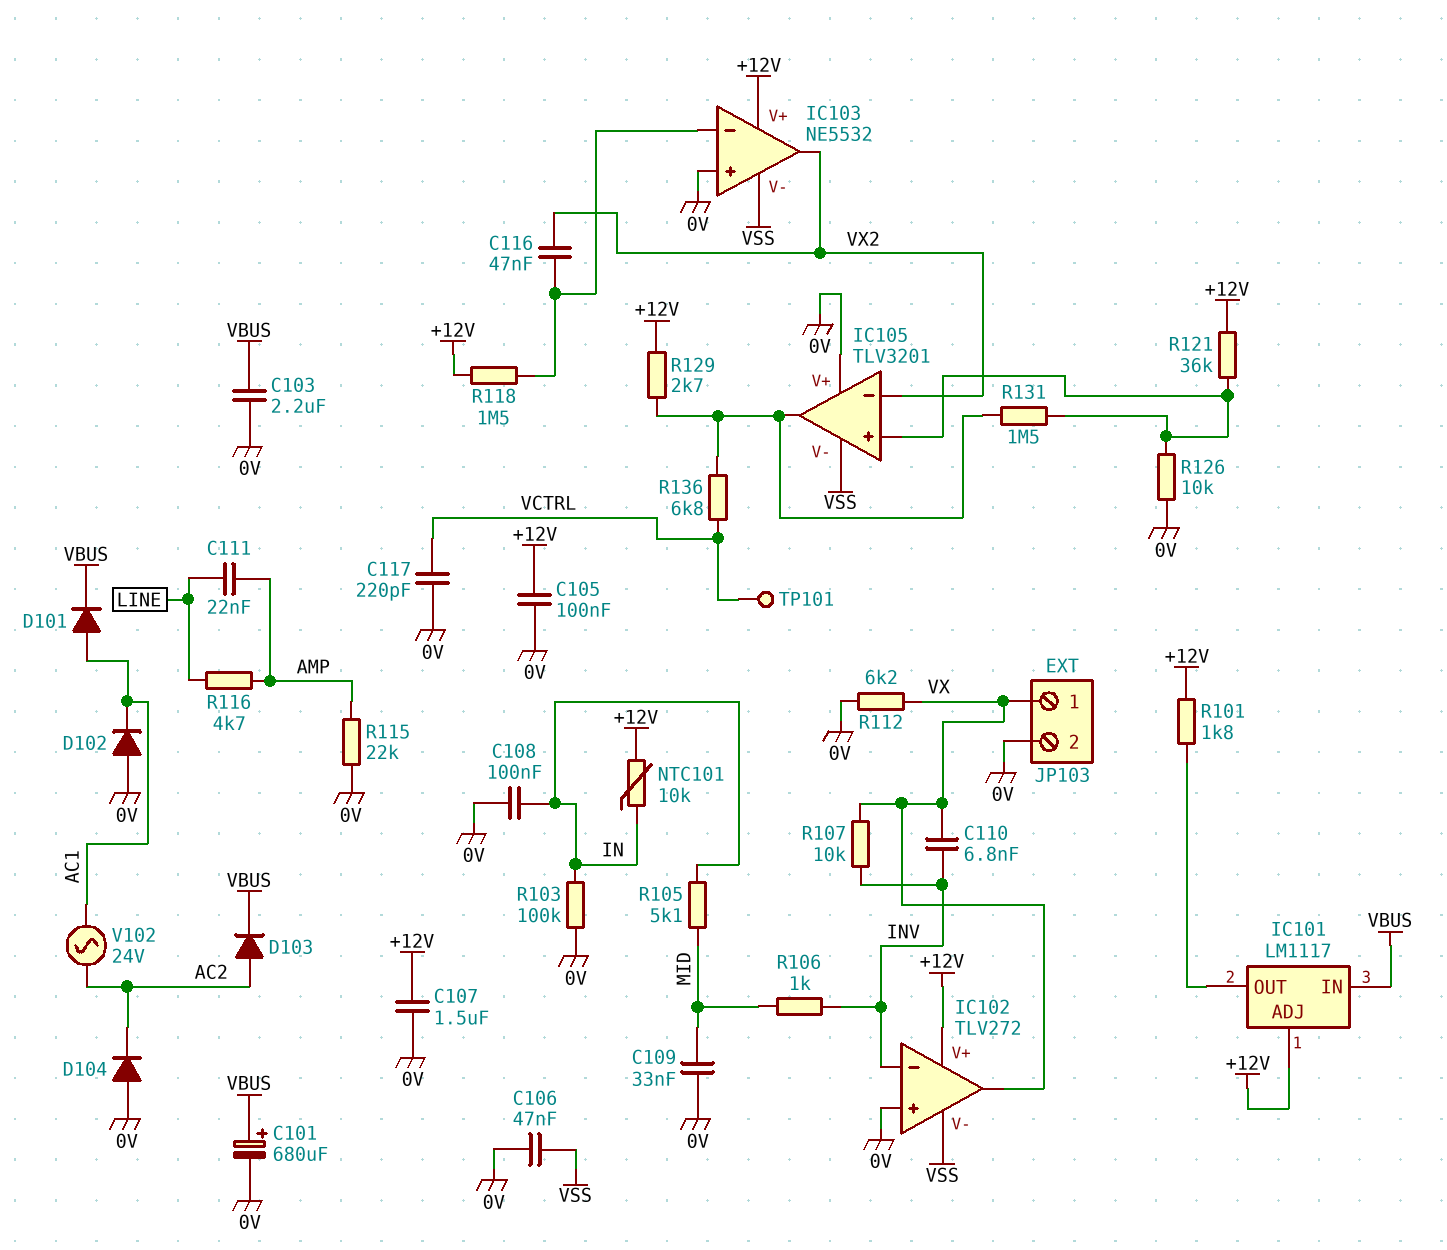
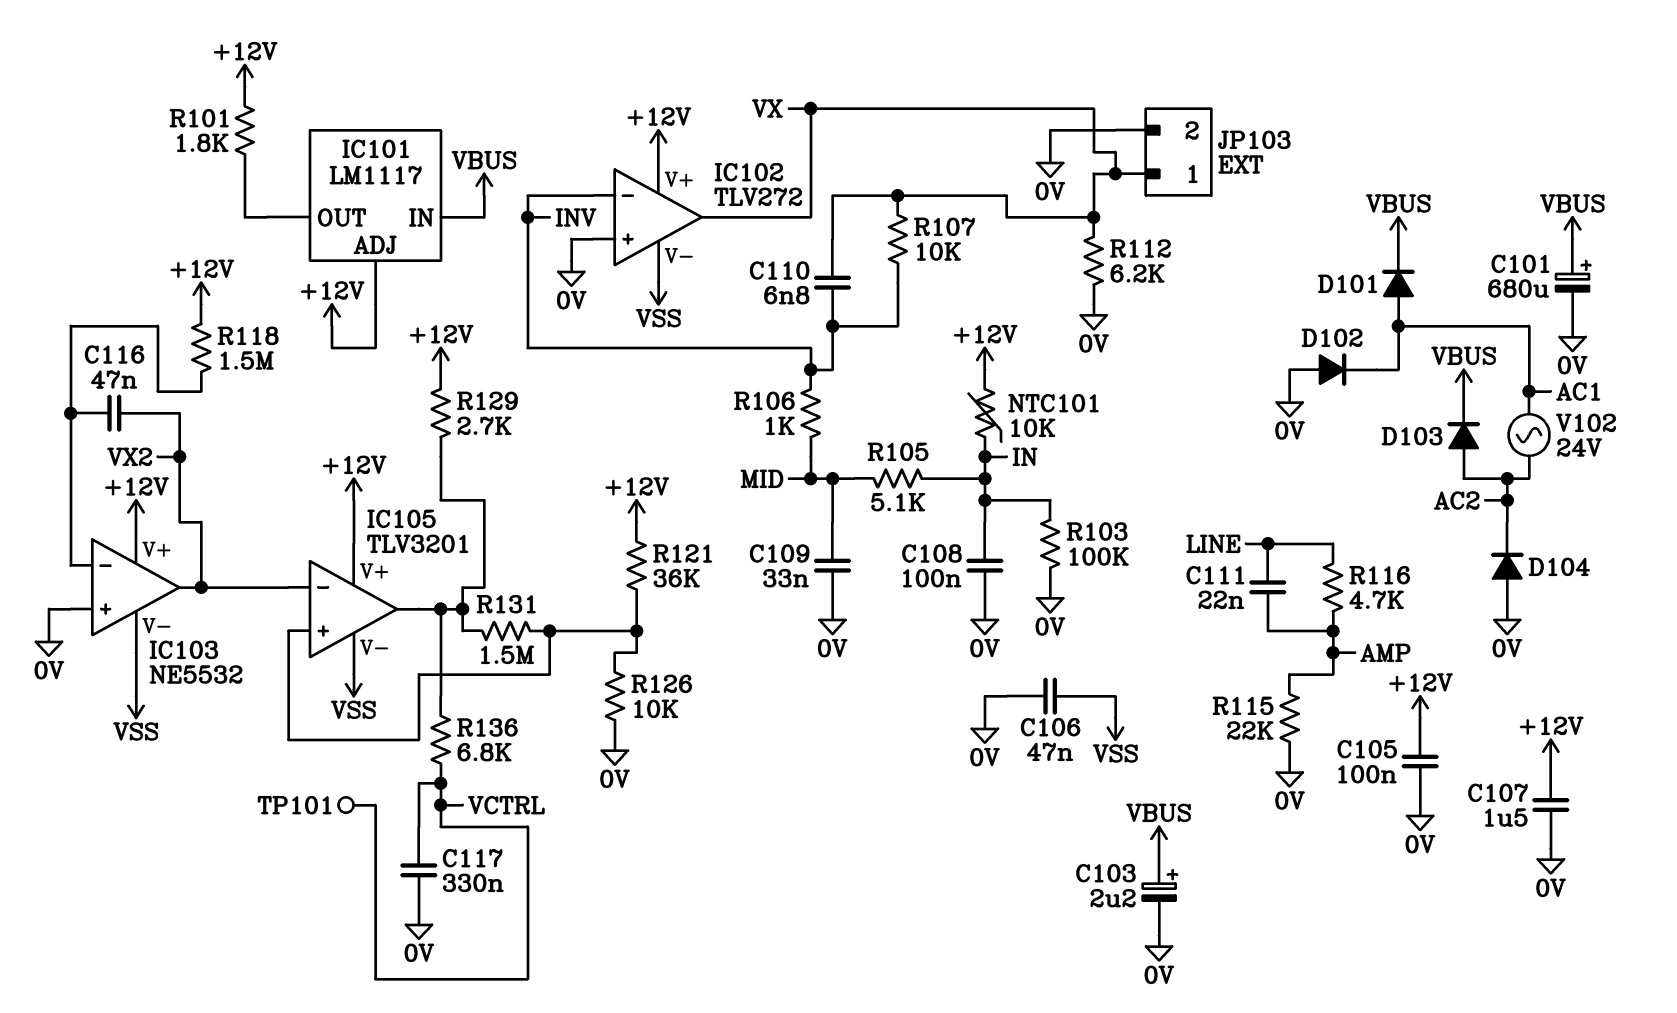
C103: 2.2uF (0V, VBUS) -> 2.2uF (plus VBUS, minus 0V)
C117: 220pF (0V, VCTRL) -> 330nF (0V, VCTRL)
IC105 pin V+: 0V -> +12V

